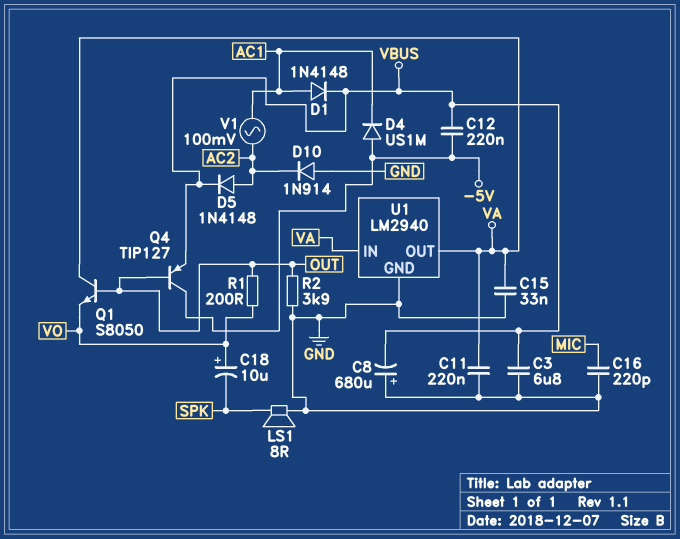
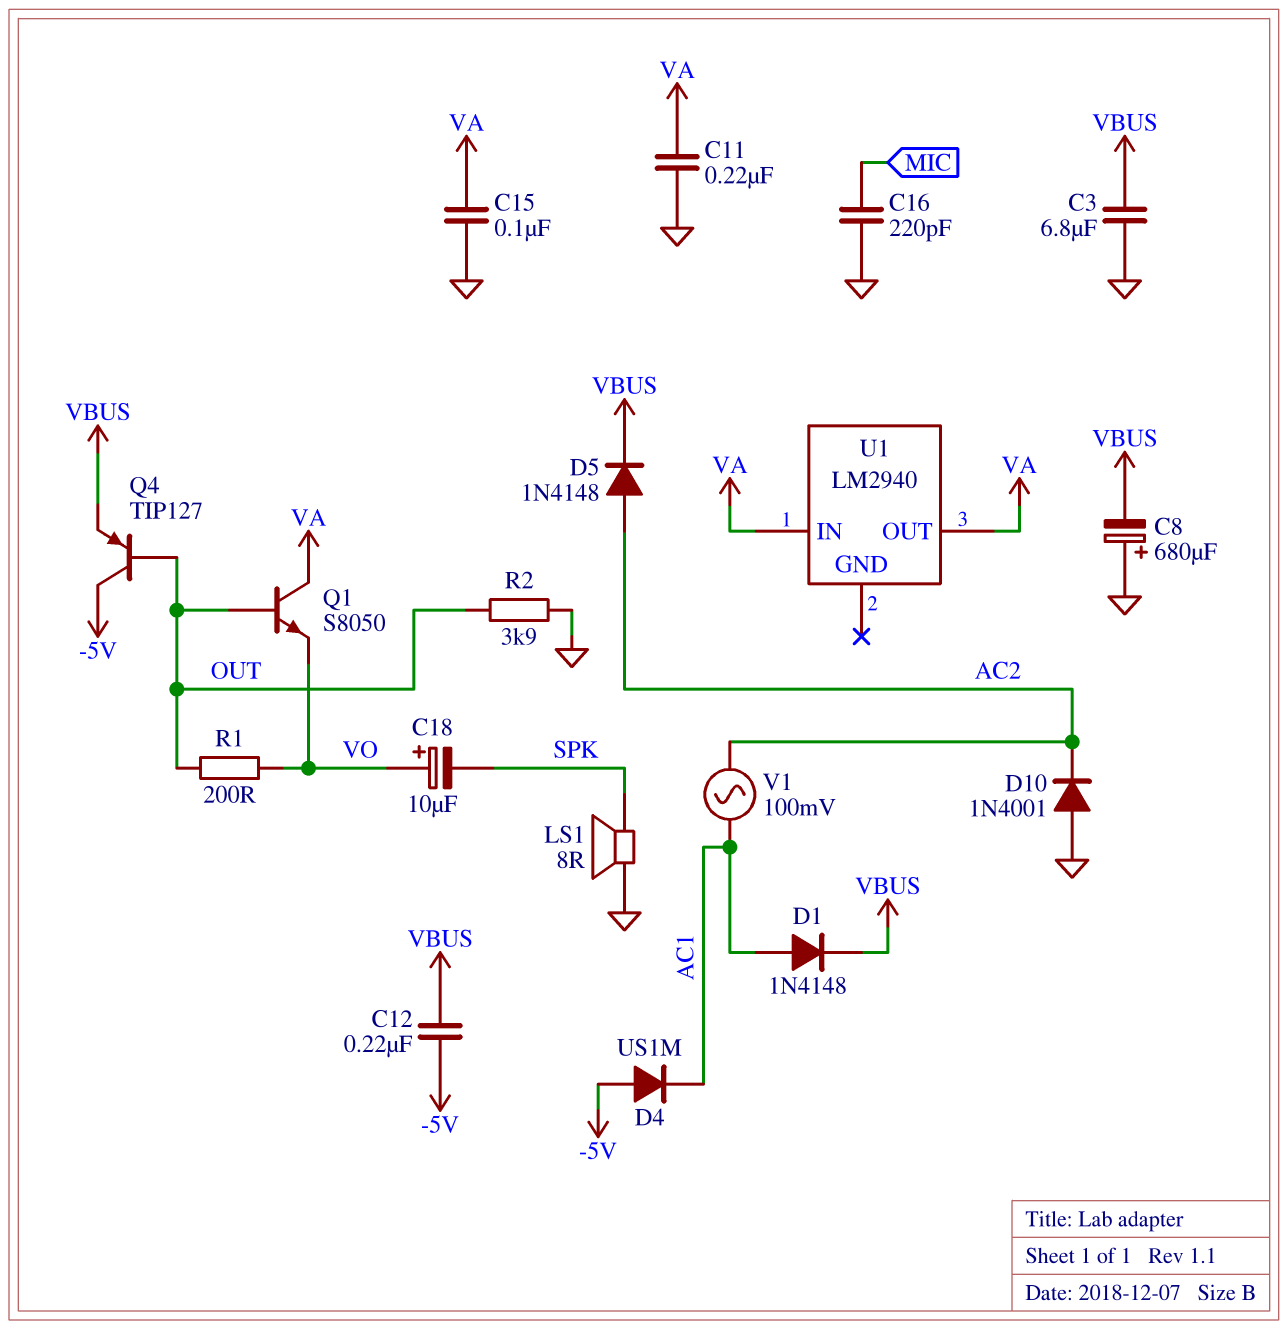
C15: 33nF (GND, VA) -> 100nF (GND, VA)
D10: diode 1N914 (A GND, K AC2) -> diode 1N4001 (A GND, K AC2)
U1 pin GND: GND -> none

